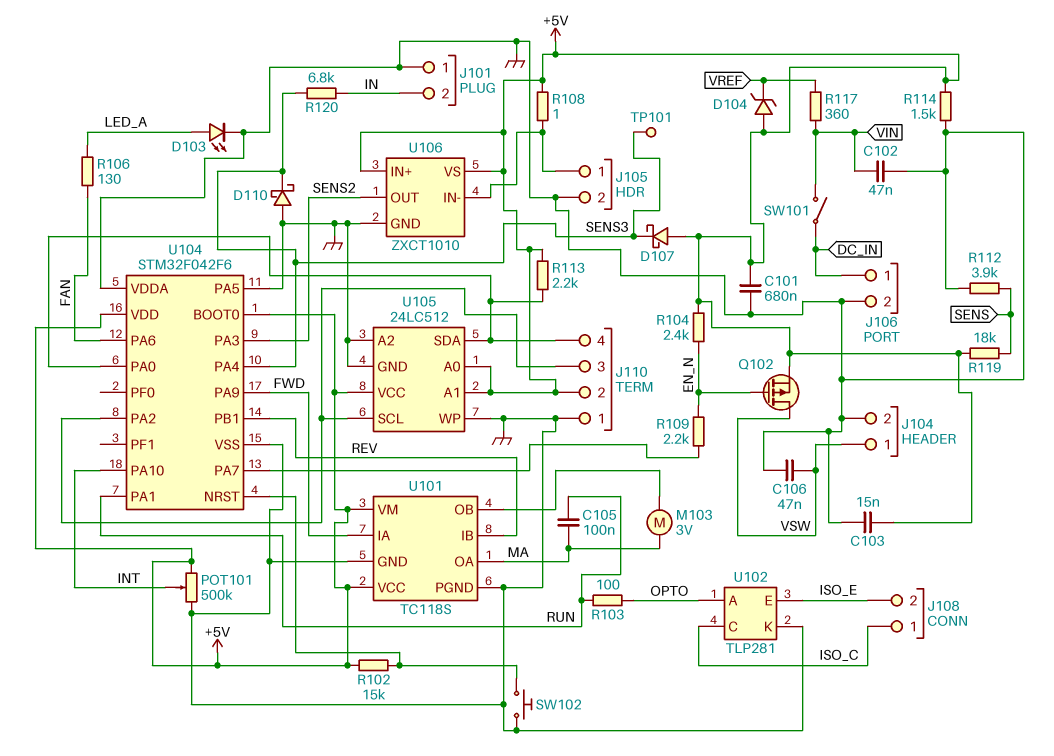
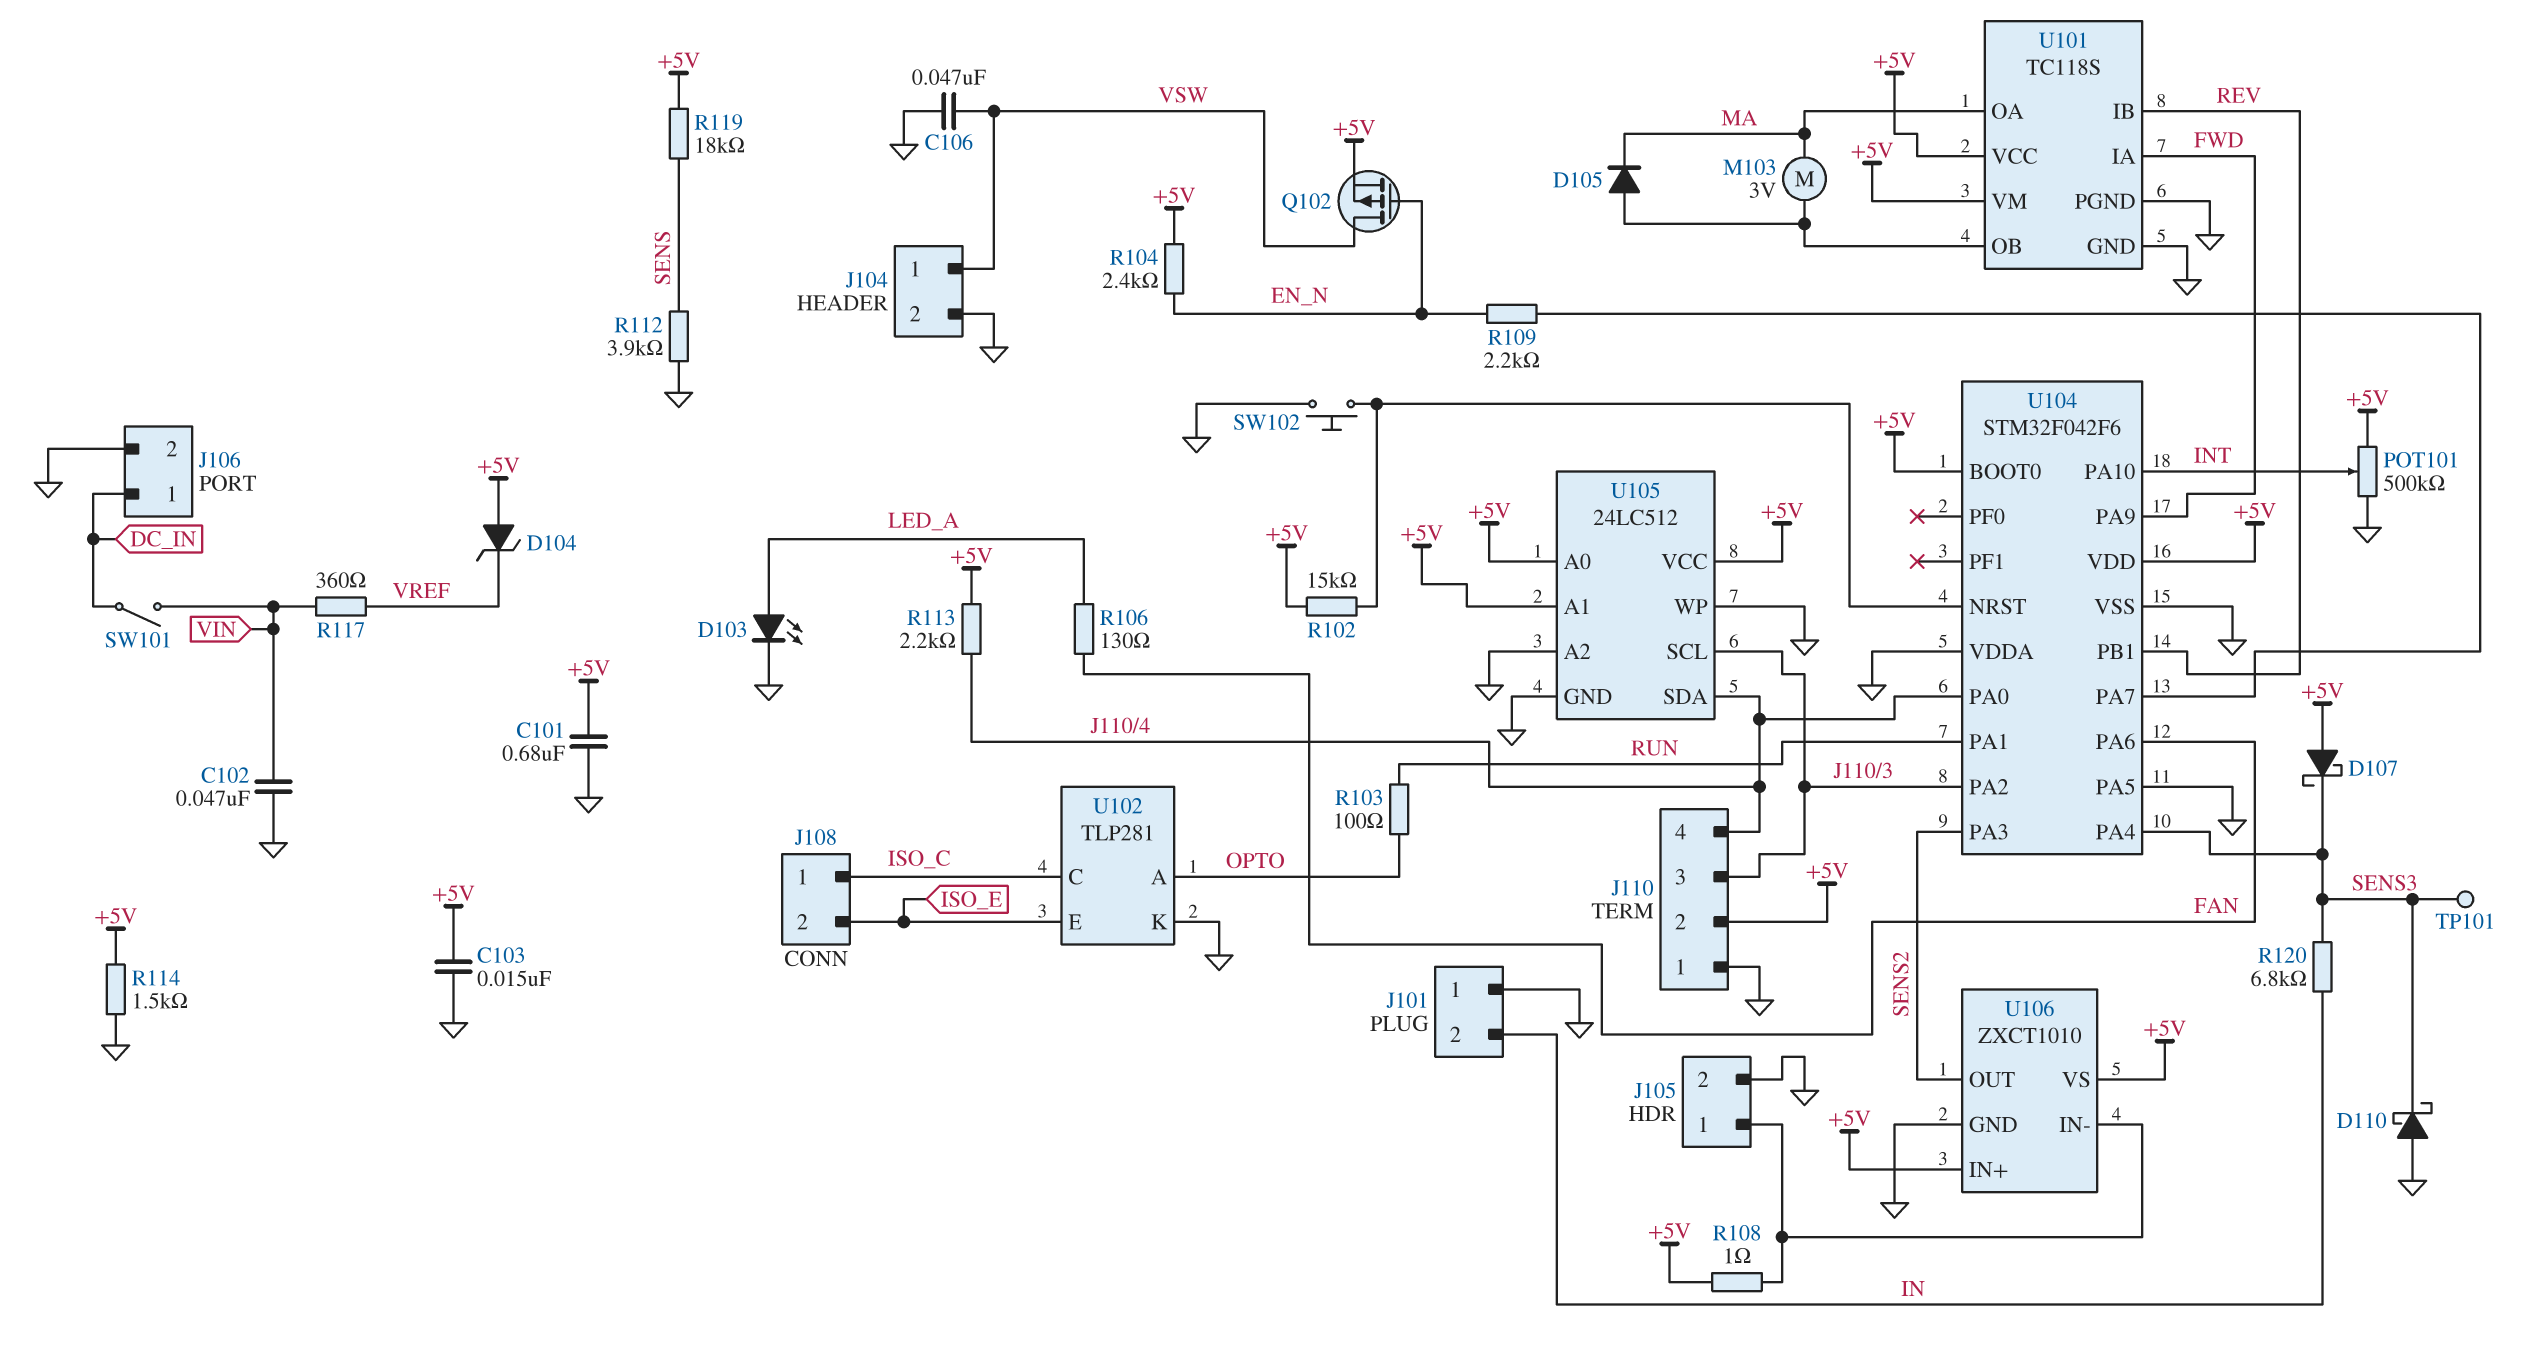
C105: 100nF (MA, RUN) -> none
D105: none -> diode (A U101/OB, K MA)

